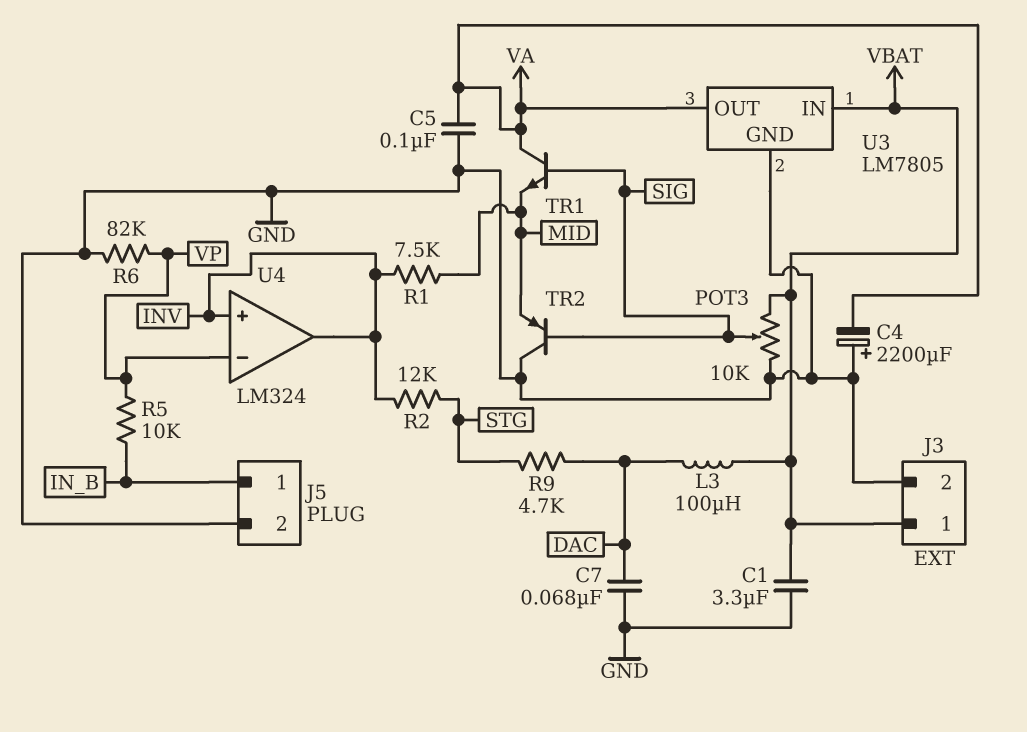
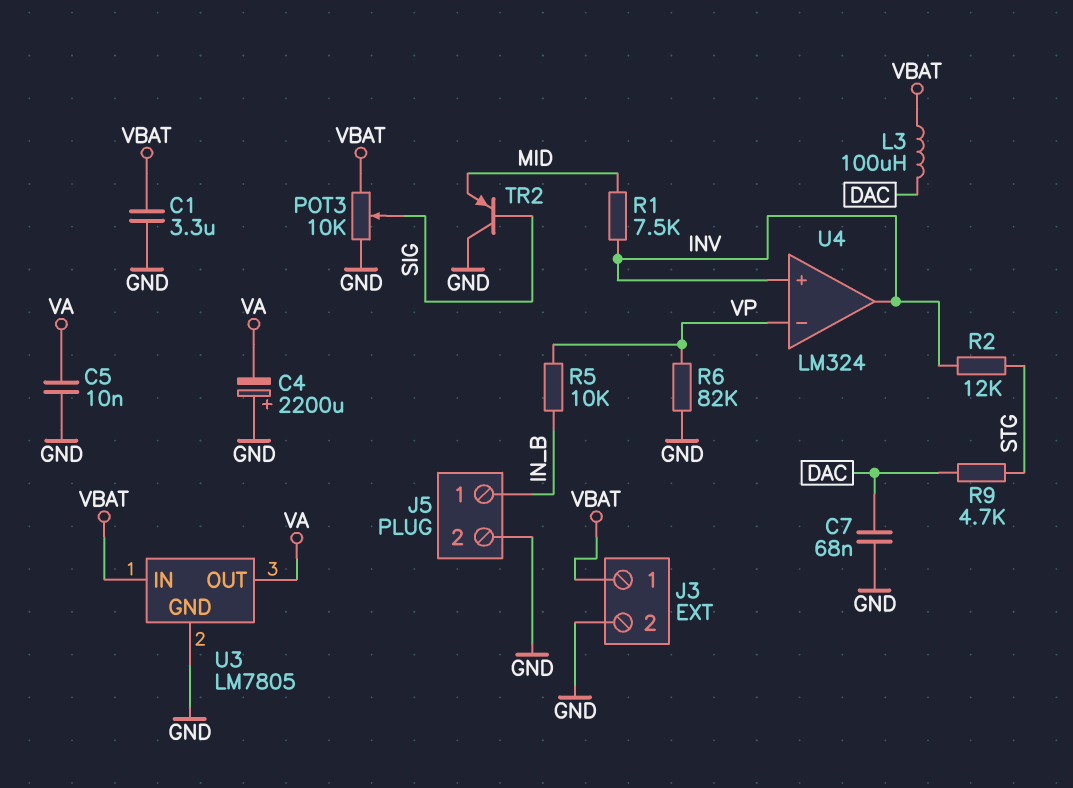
C5: 100nF (GND, VA) -> 10nF (GND, VA)
TR1: NPN (B SIG, C VA, E MID) -> none

